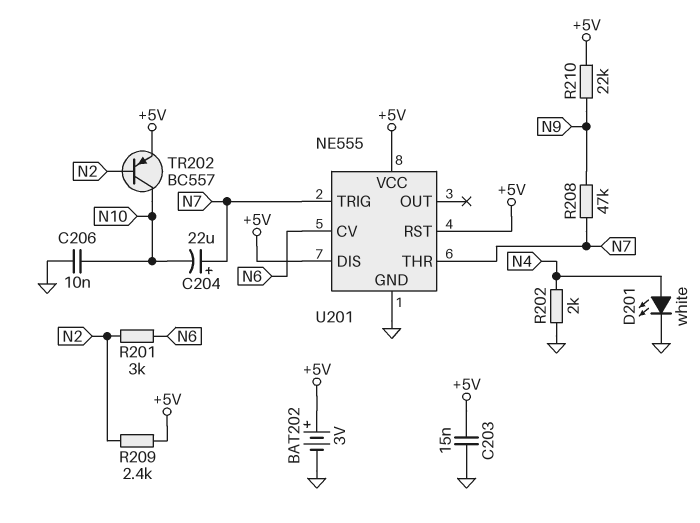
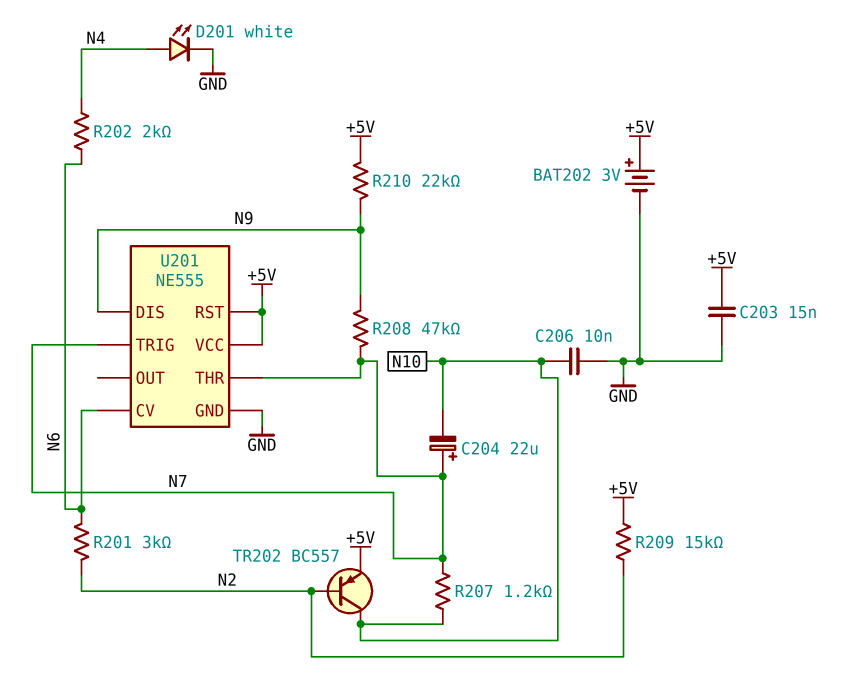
R202: 2k (GND, N4) -> 2k (N4, N6)
R207: none -> 1.2k (N7, N10)
R209: 2.4k (+5V, N2) -> 15k (+5V, N2)
U201 pin DIS: +5V -> N9

